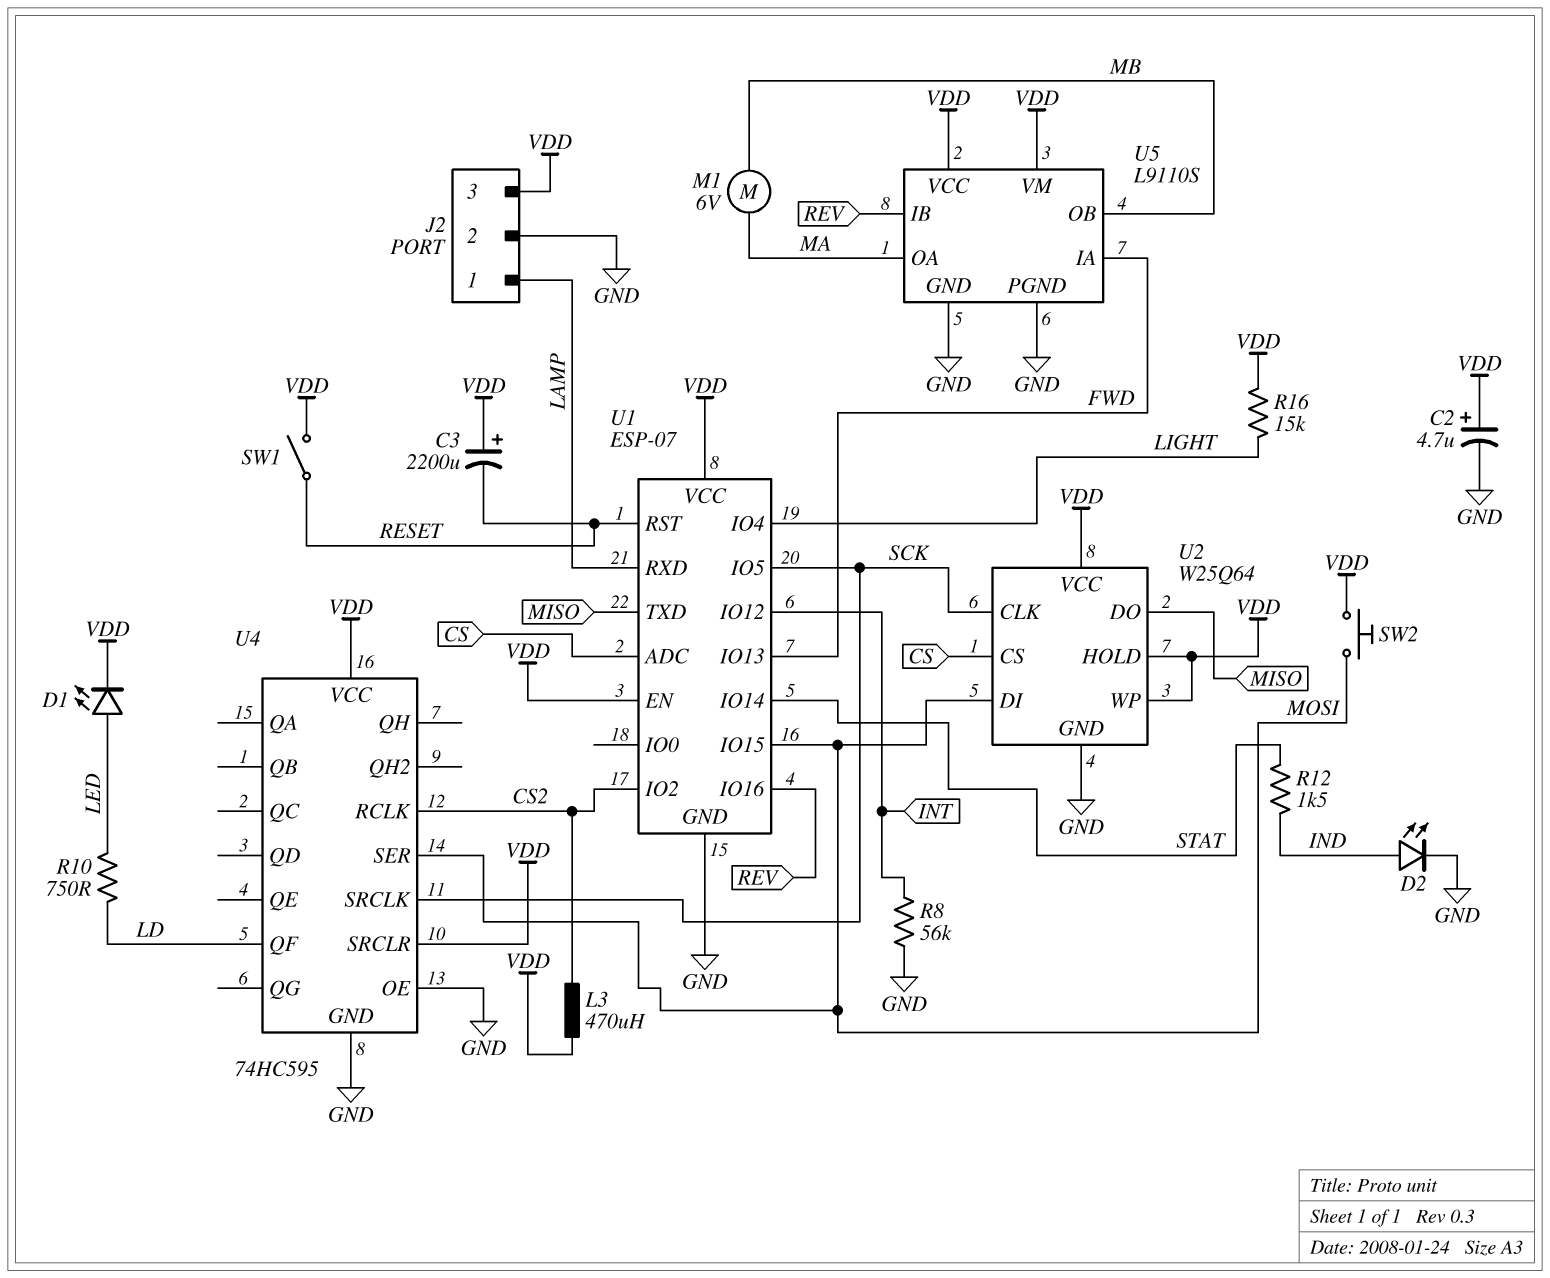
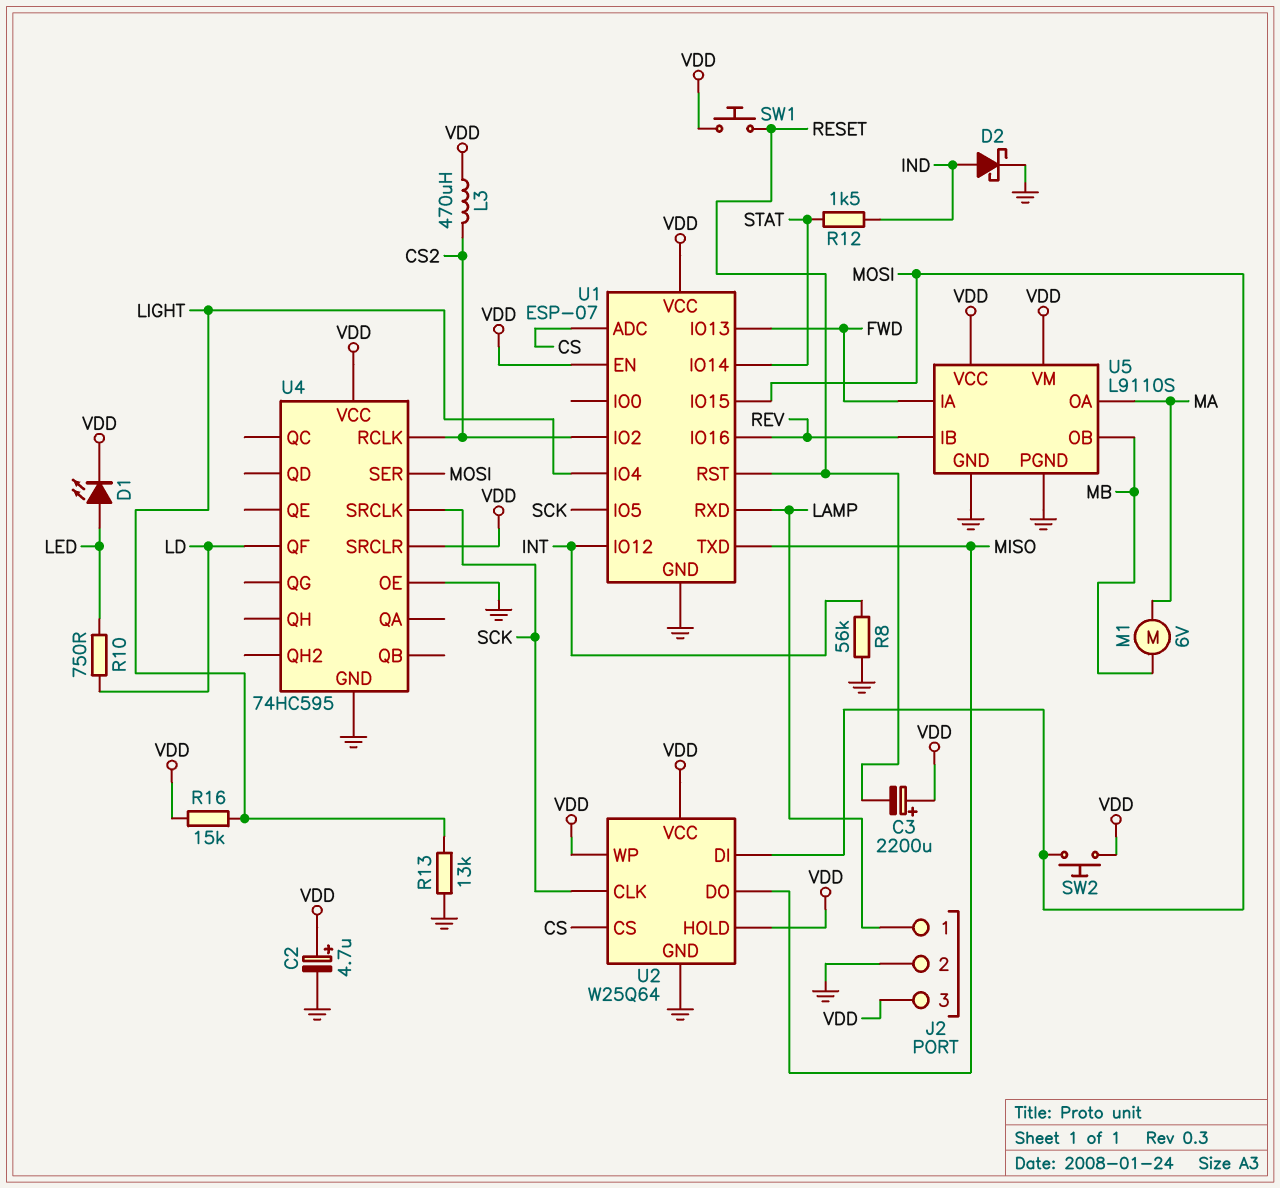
D2: LED (A IND, K GND) -> schottky (A IND, K GND)
R13: none -> 13k (GND, LIGHT)
SW1: switch (RESET, VDD) -> button (RESET, VDD)

